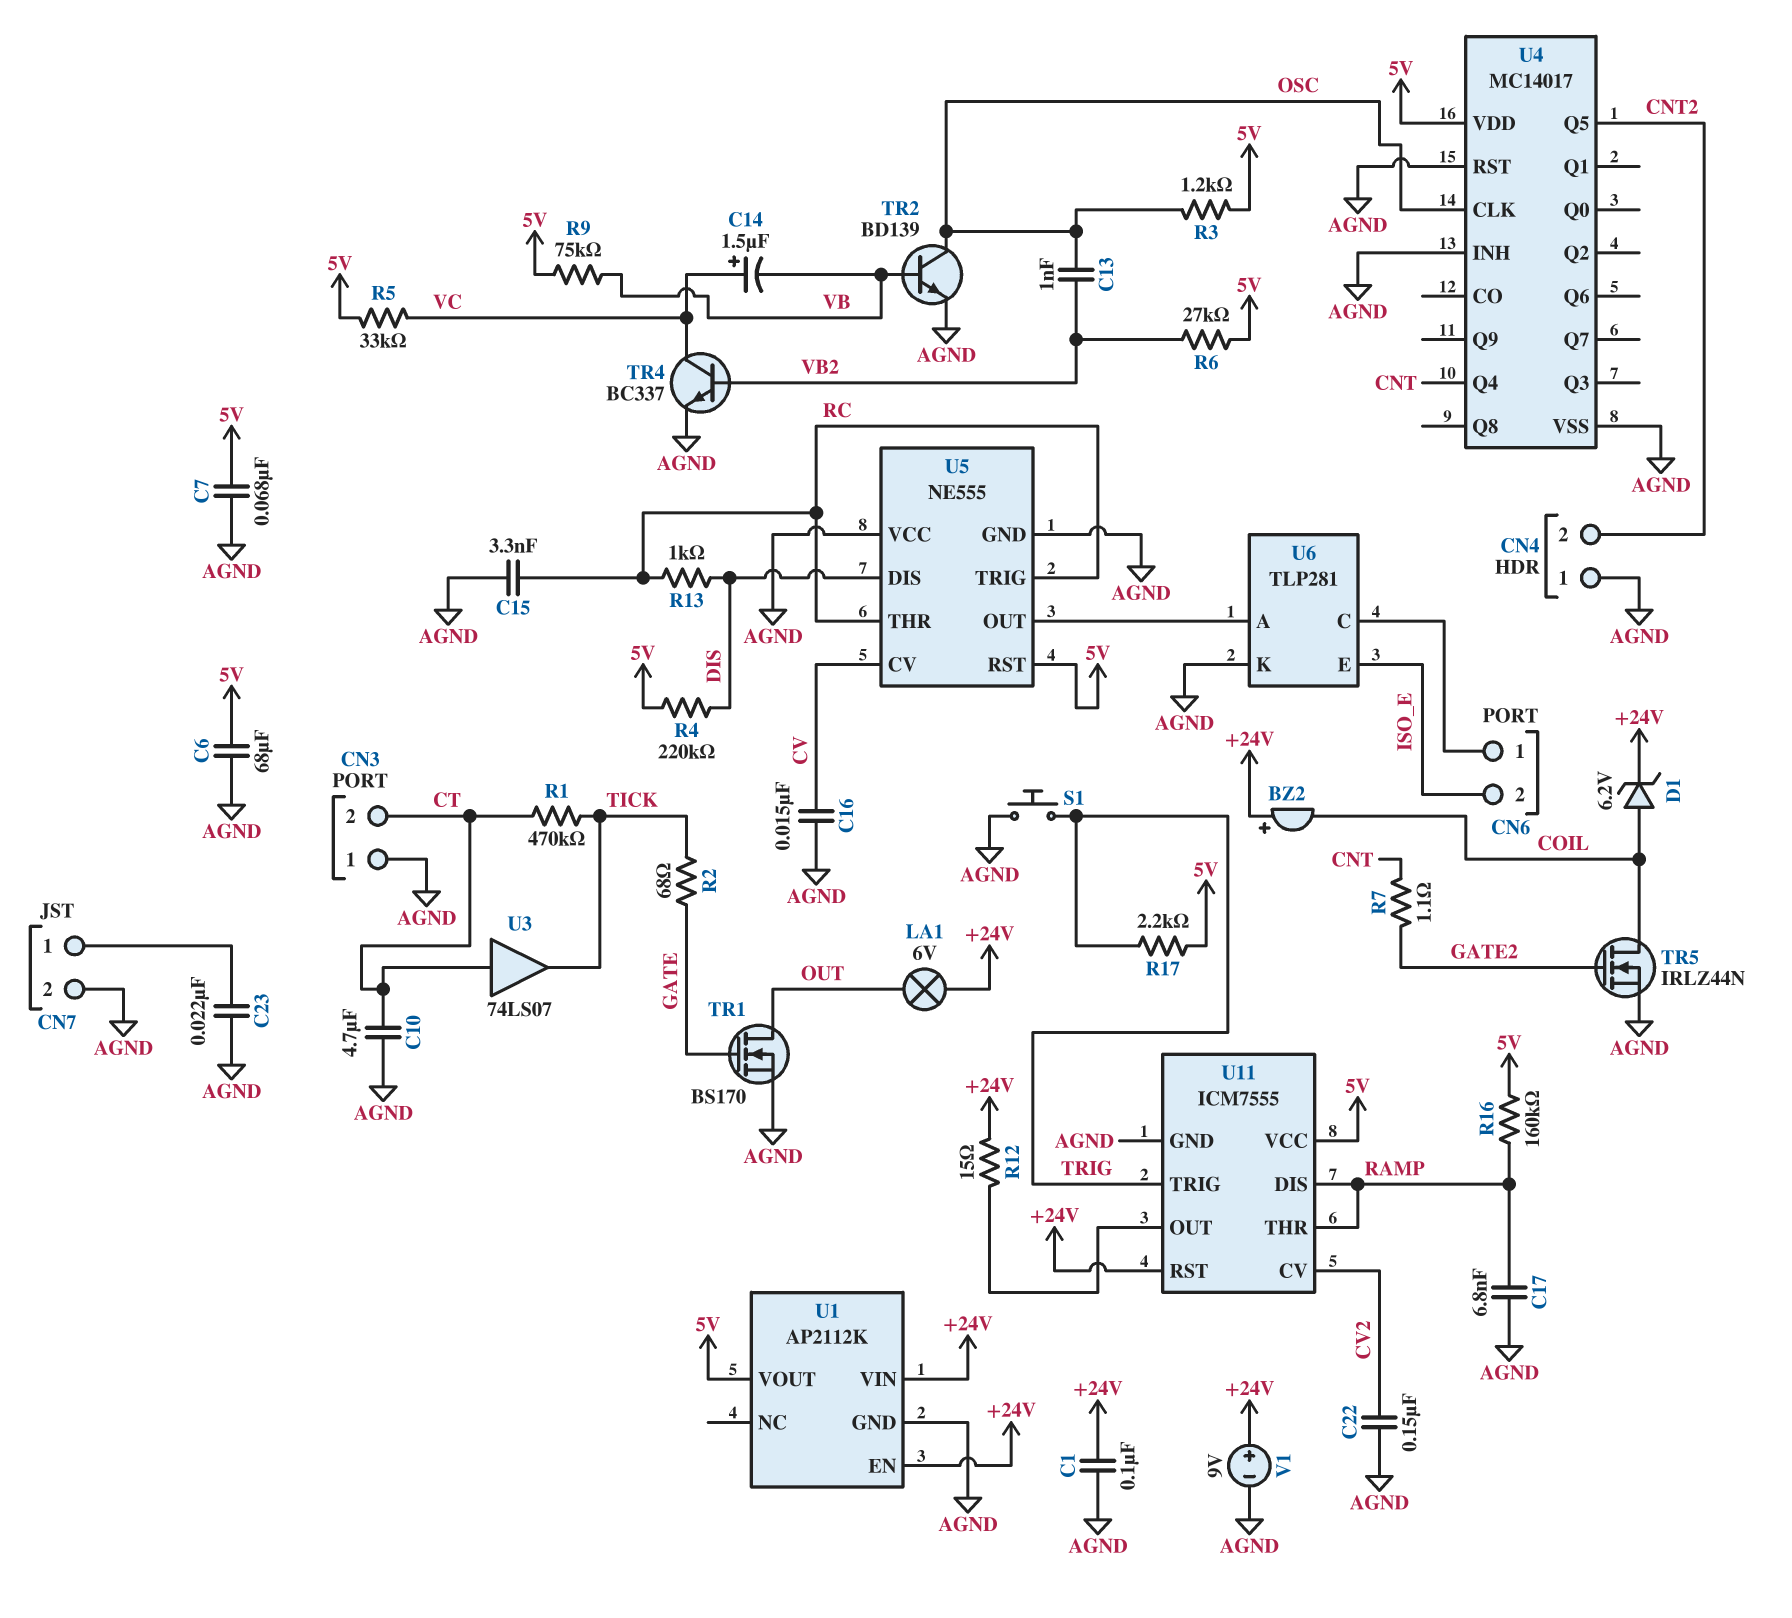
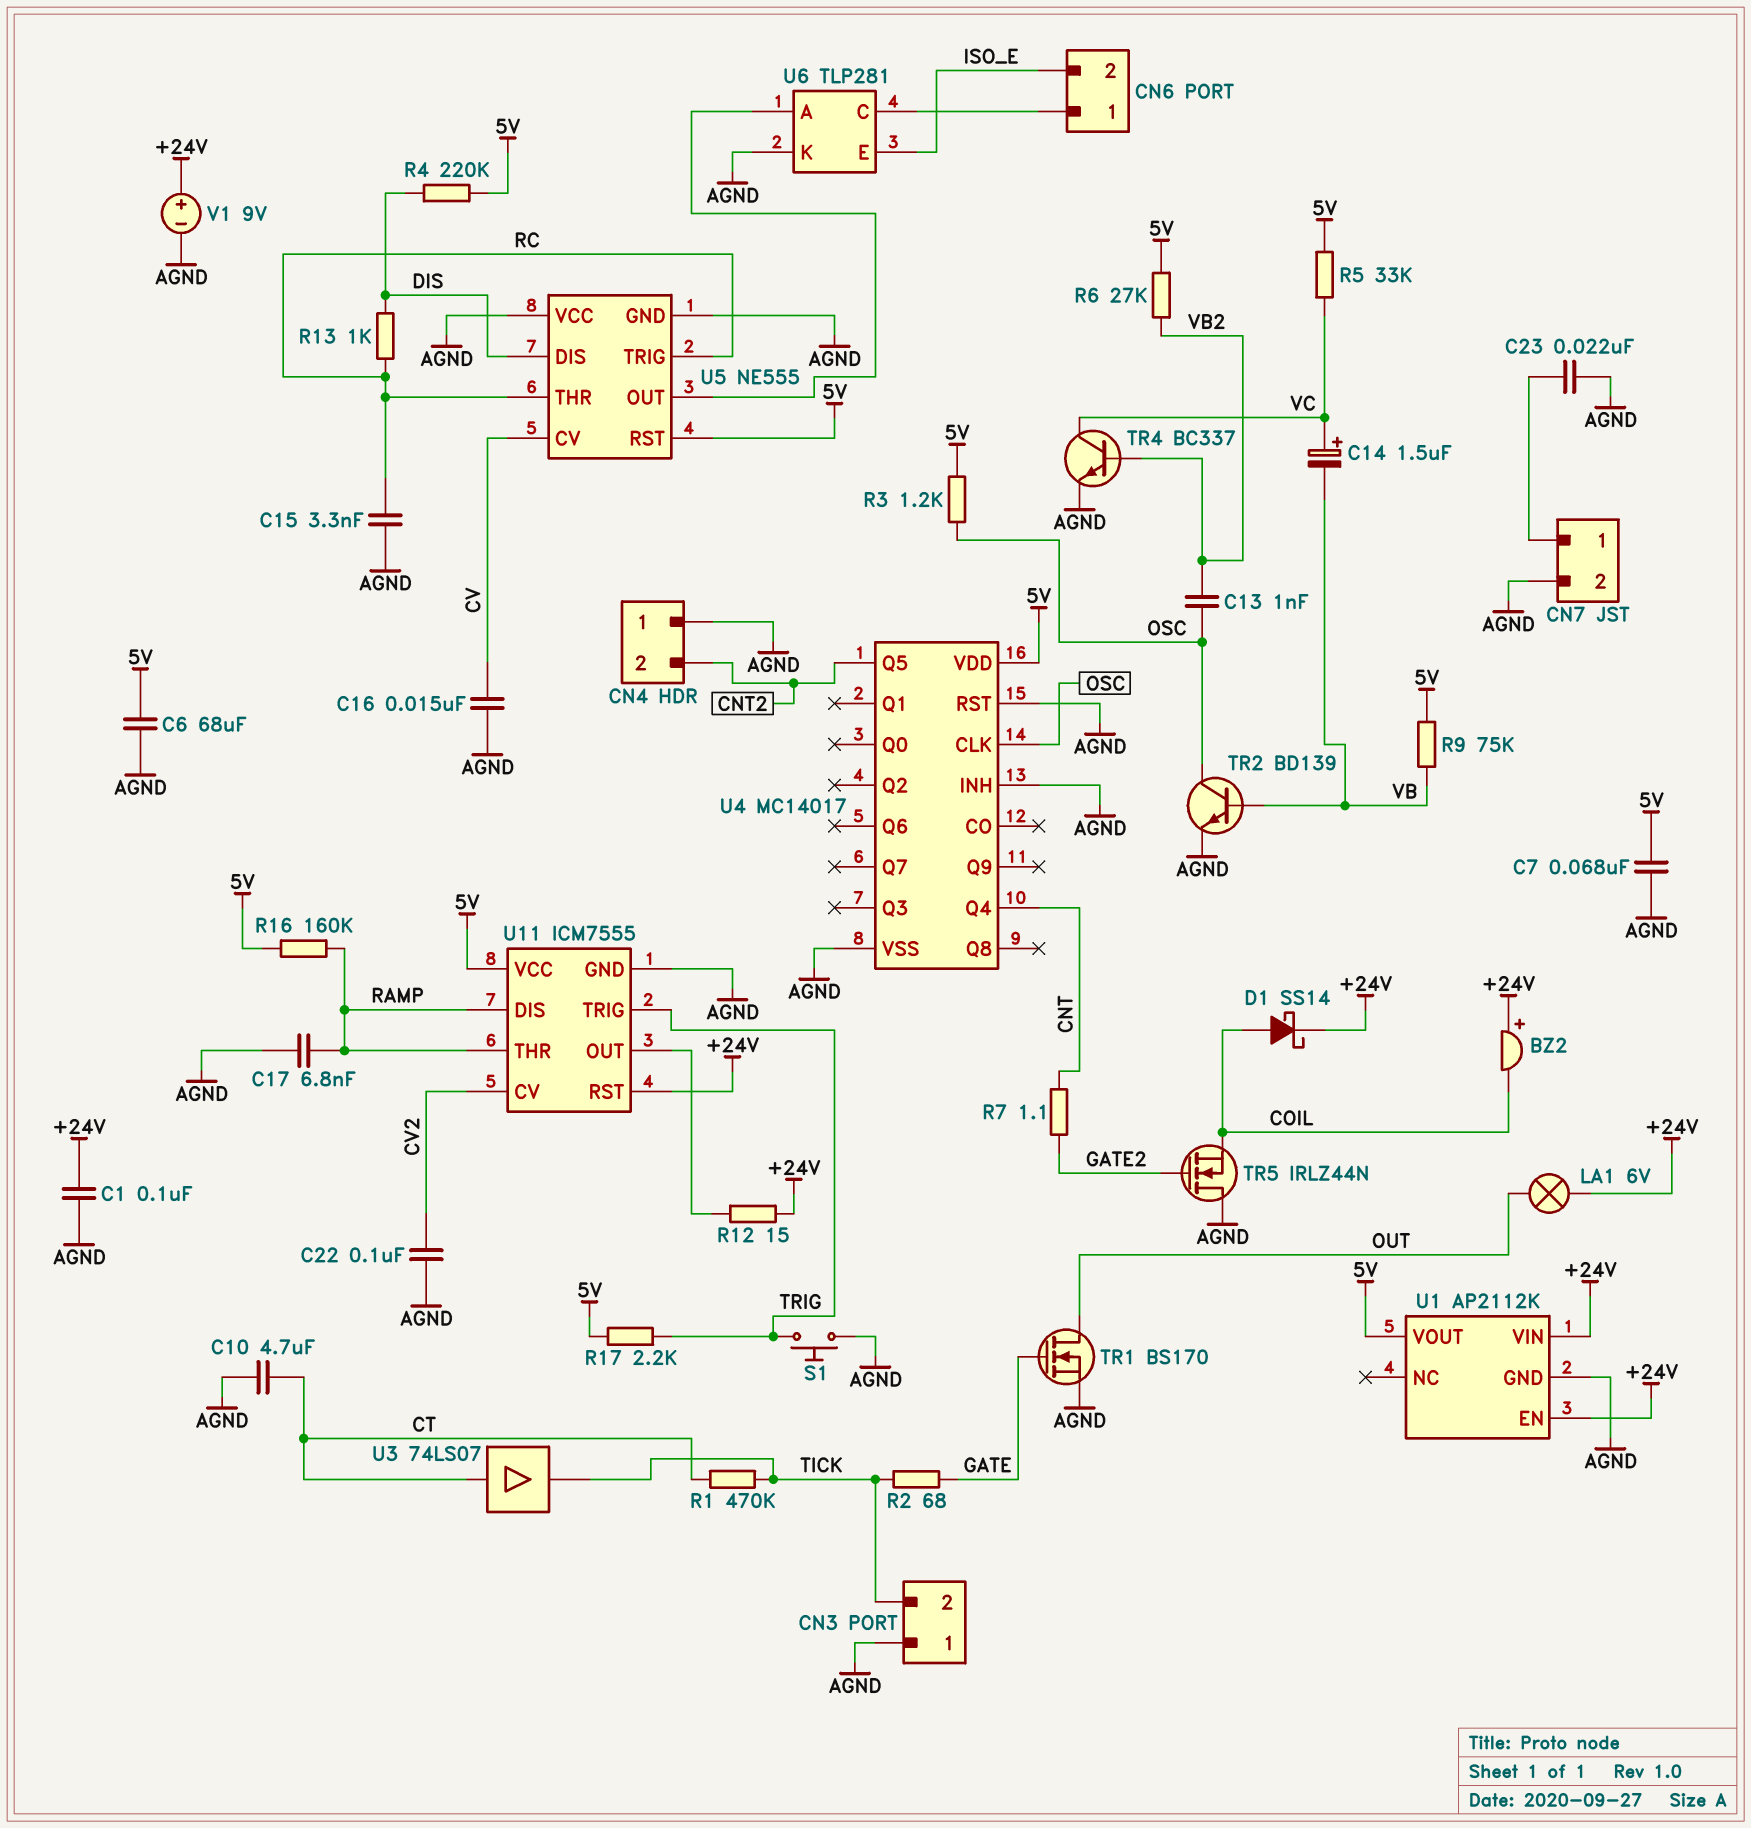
C22: 150nF (AGND, CV2) -> 100nF (AGND, CV2)
CN3 pin 2: CT -> TICK
D1: zener 6.2V (A COIL, K +24V) -> schottky SS14 (A COIL, K +24V)
TR5: NMOS IRLZ44N (G GATE2, D COIL, S AGND) -> NMOS IRLZ44N (G GATE2, D AGND, S COIL)

